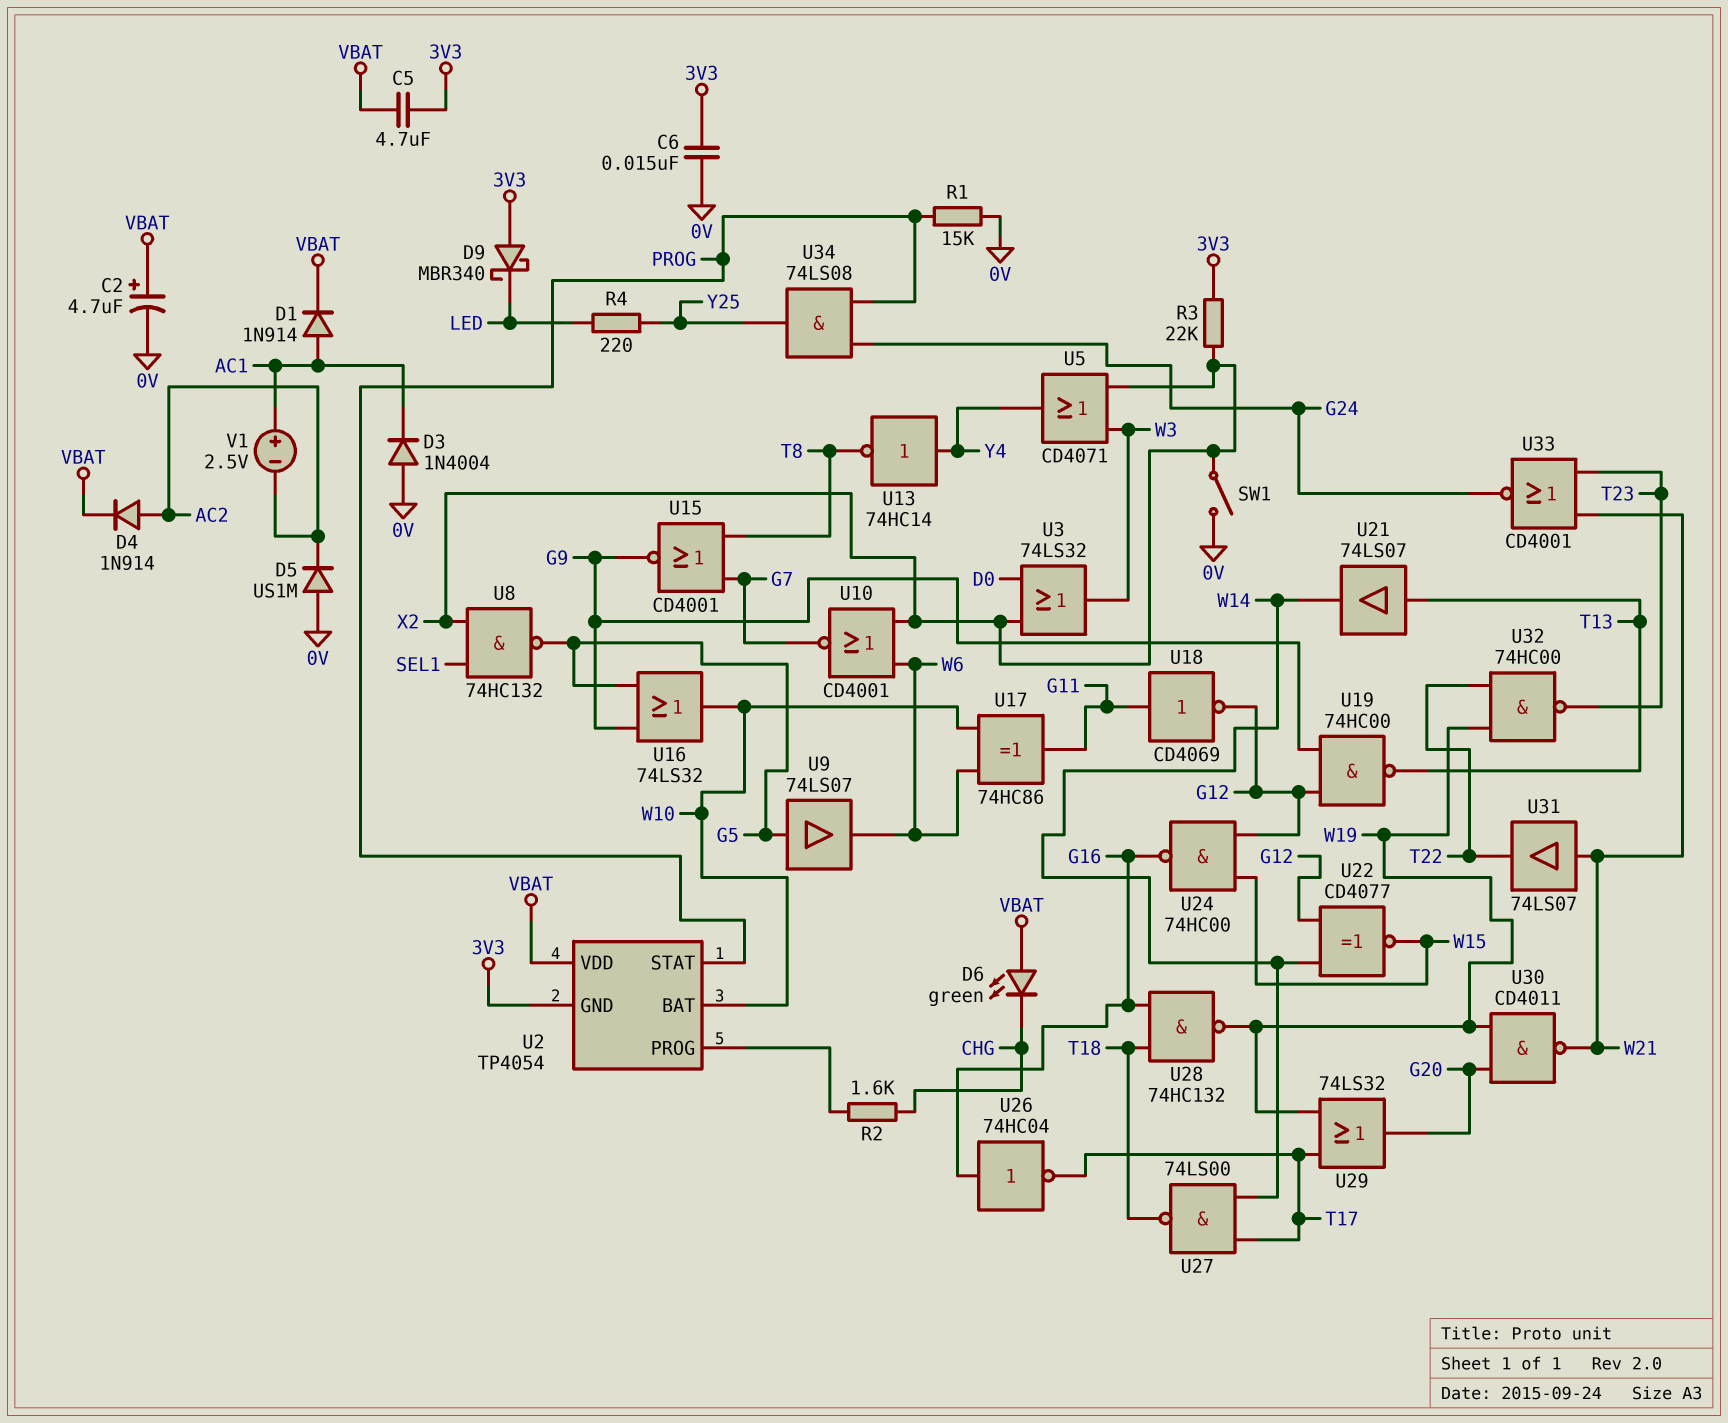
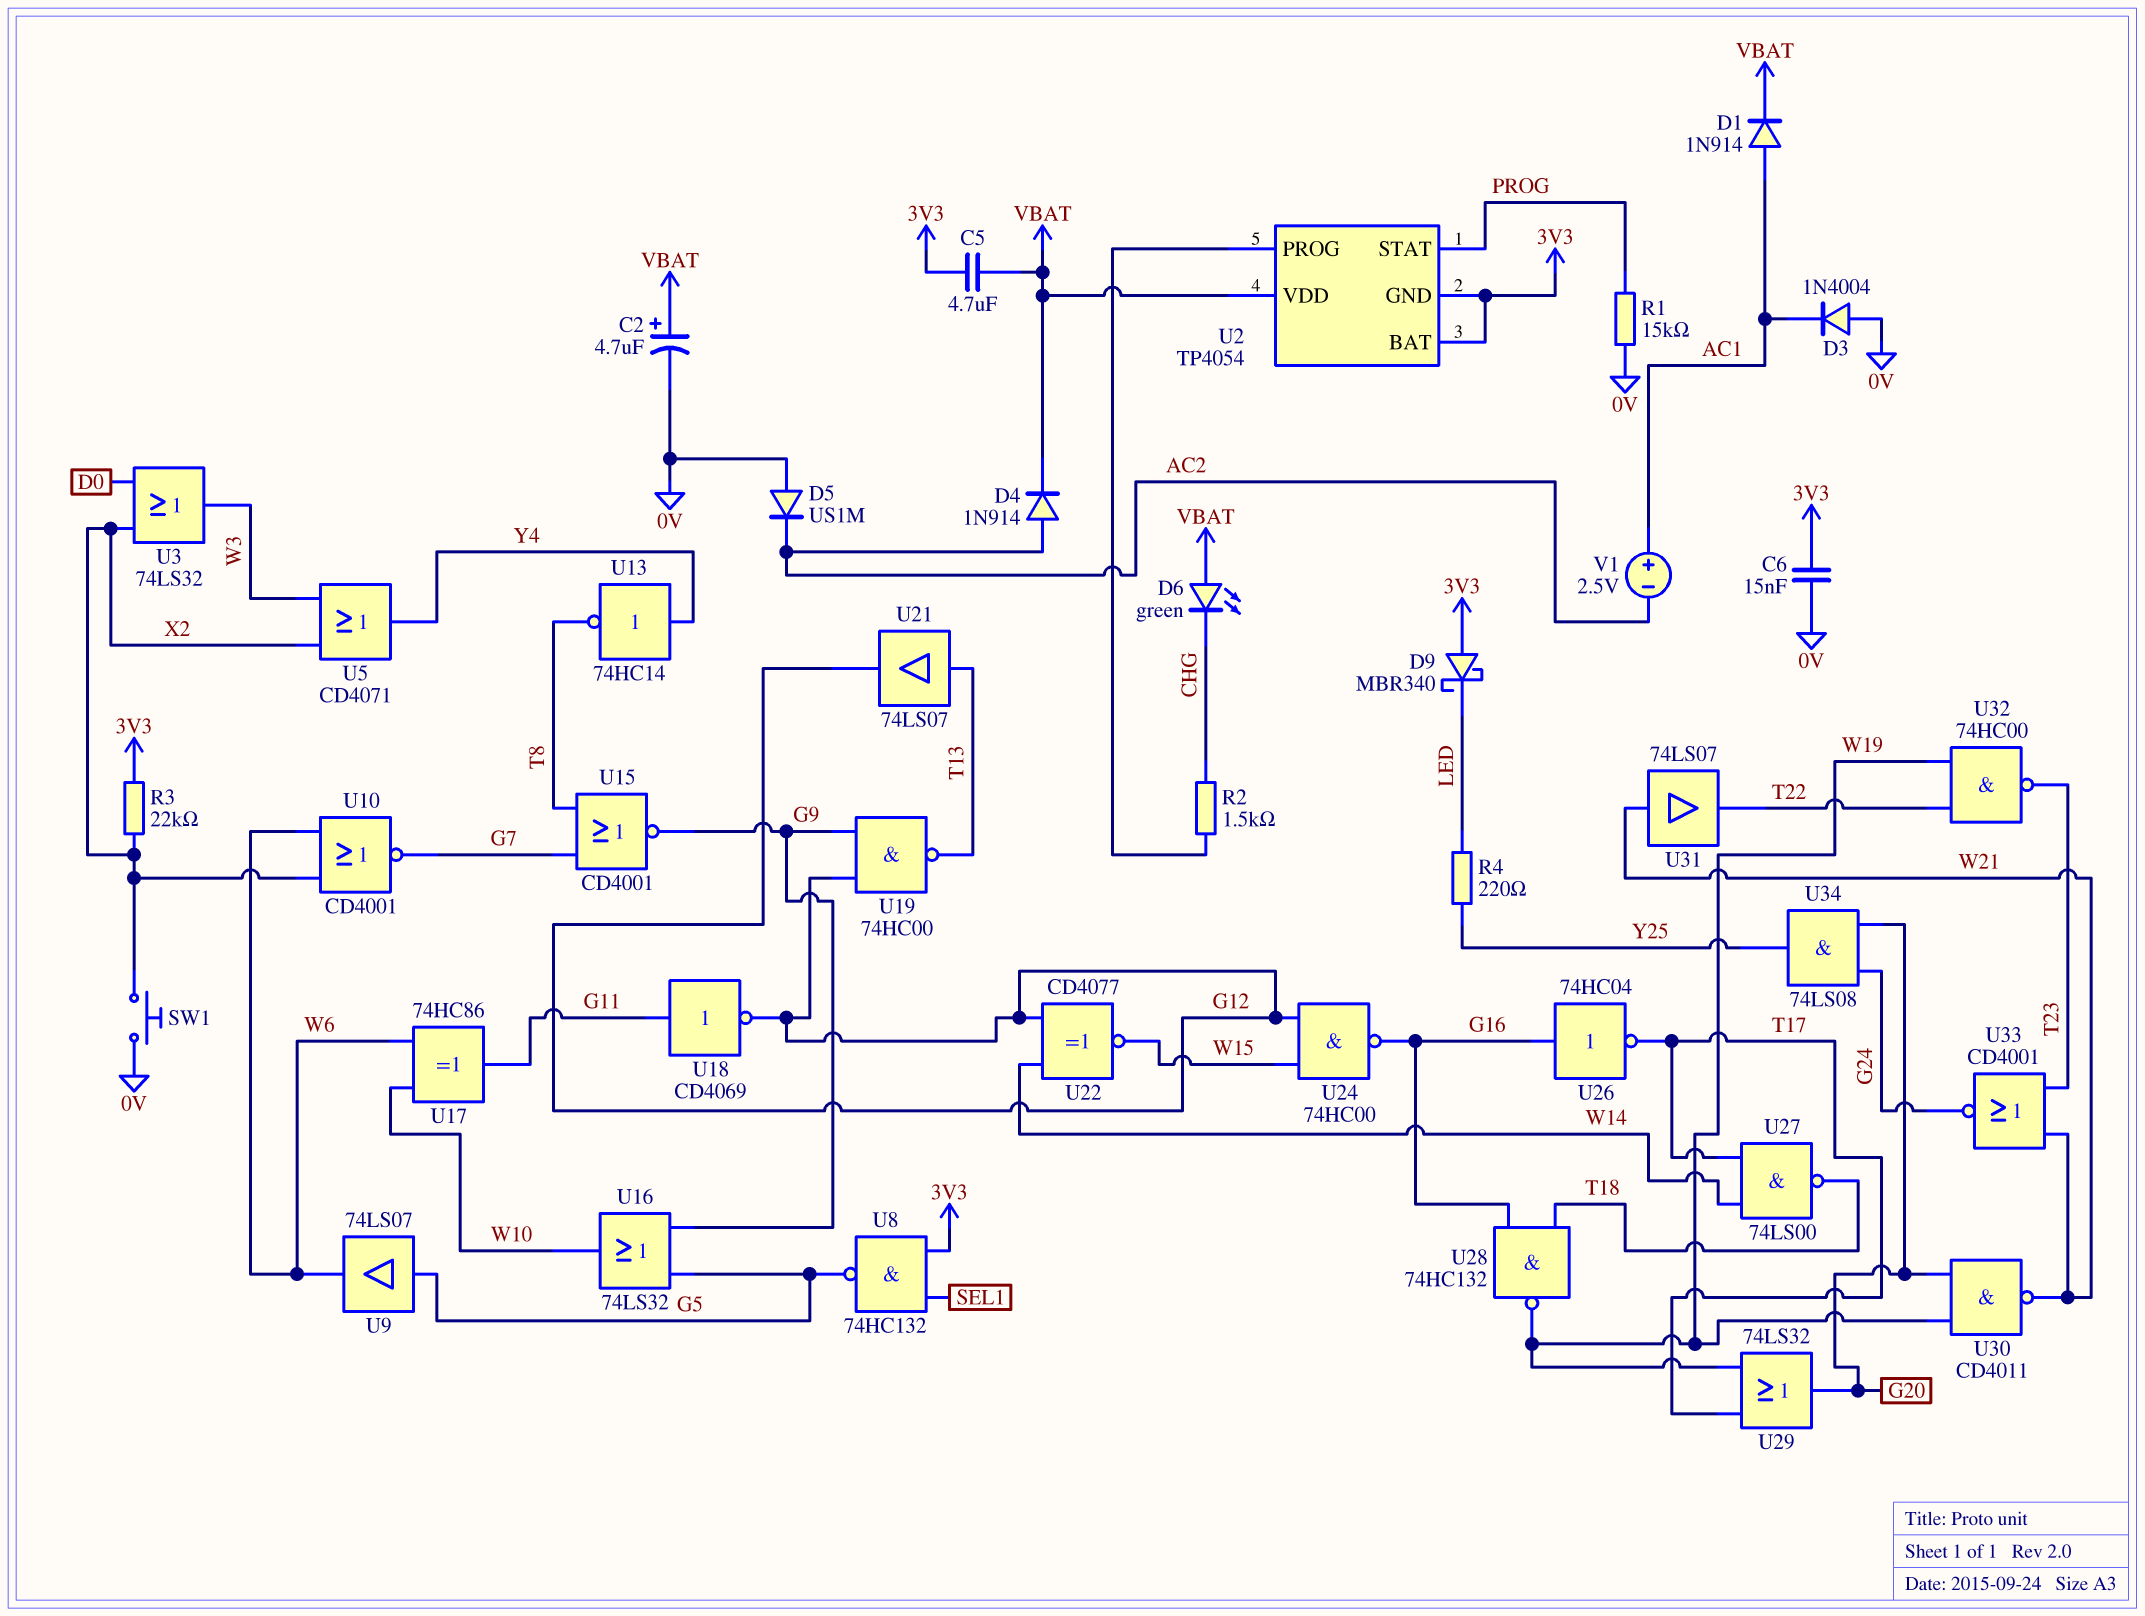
R2: 1.6k (CHG, U2/PROG) -> 1.5k (CHG, U2/PROG)
SW1: switch (0V, X2) -> button (0V, X2)
U2 pin BAT: W10 -> 3V3
U8: NAND 74HC132 (in SEL1, in X2, out G5) -> NAND 74HC132 (in 3V3, in SEL1, out G5)
U21: buffer 74LS07 (in T13, out W14) -> buffer 74LS07 (in T13, out G12)
U34: AND 74LS08 (in G24, in PROG, out Y25) -> AND 74LS08 (in G20, in G24, out Y25)

